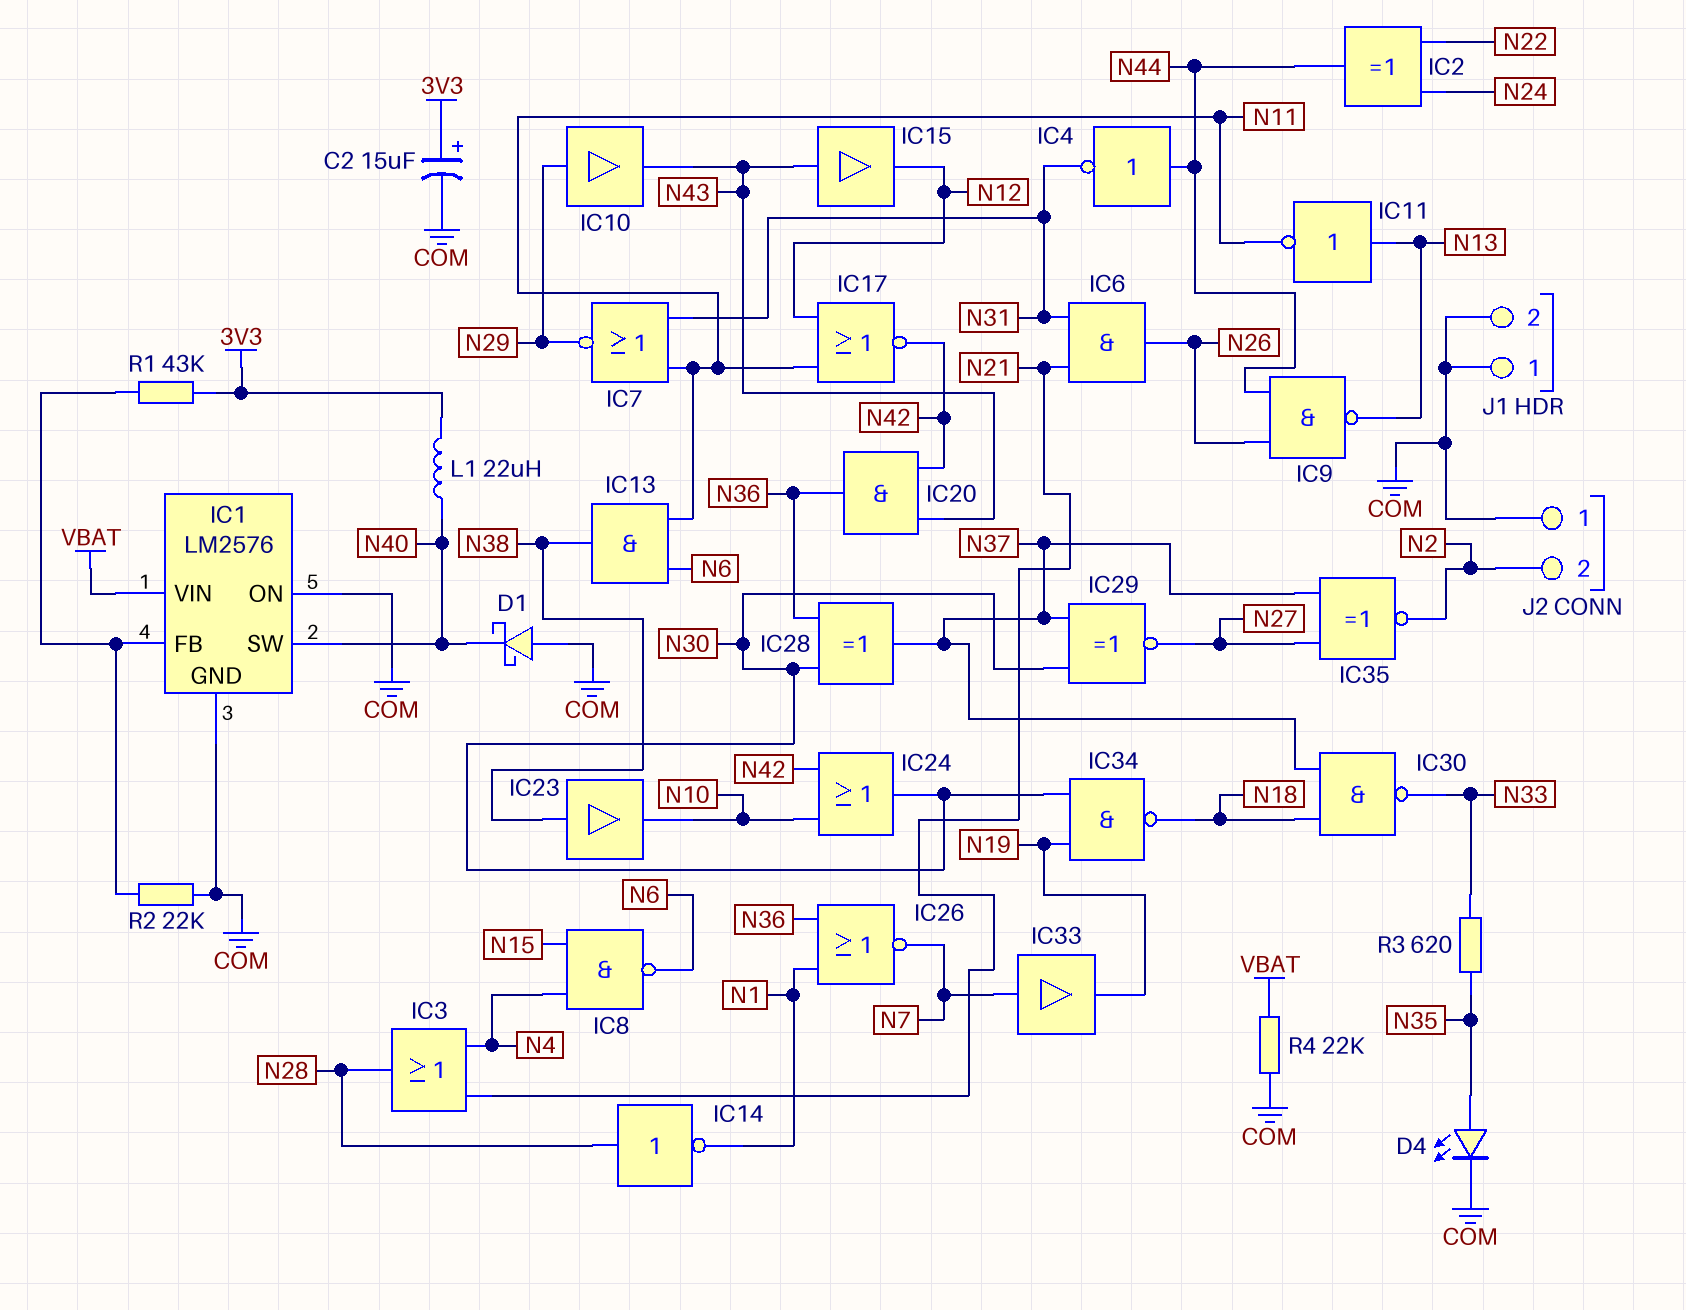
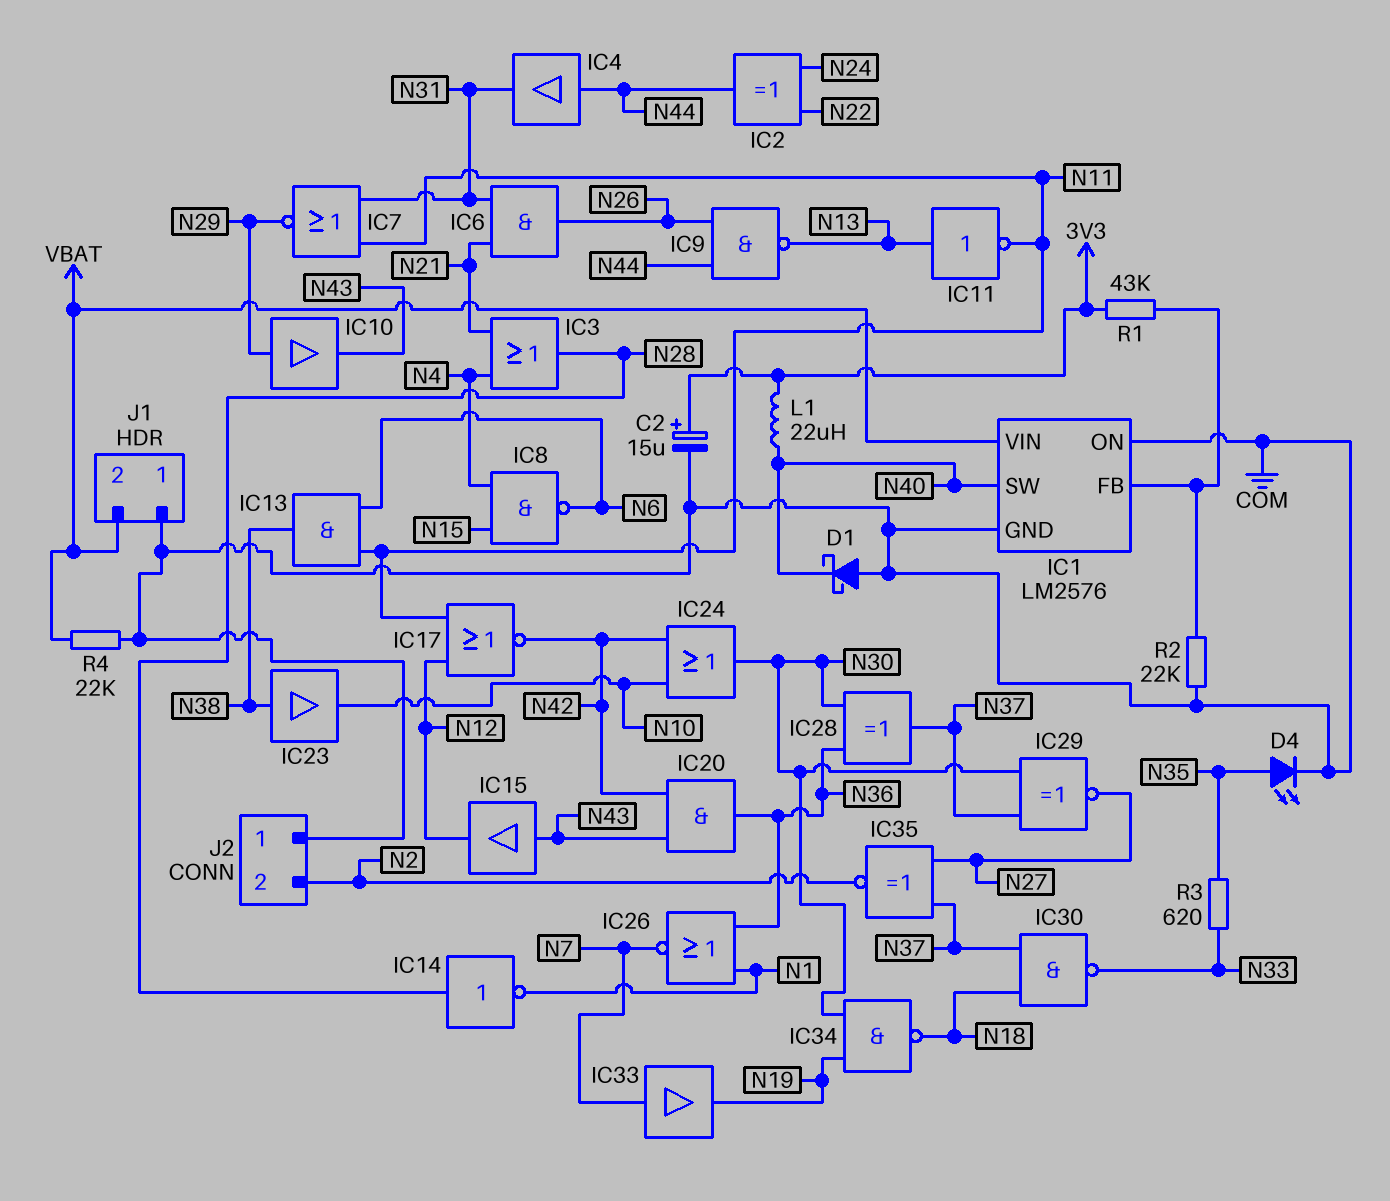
IC4: NOT (in N44, out N31) -> buffer (in N44, out N31)
J1 pin 2: COM -> VBAT

